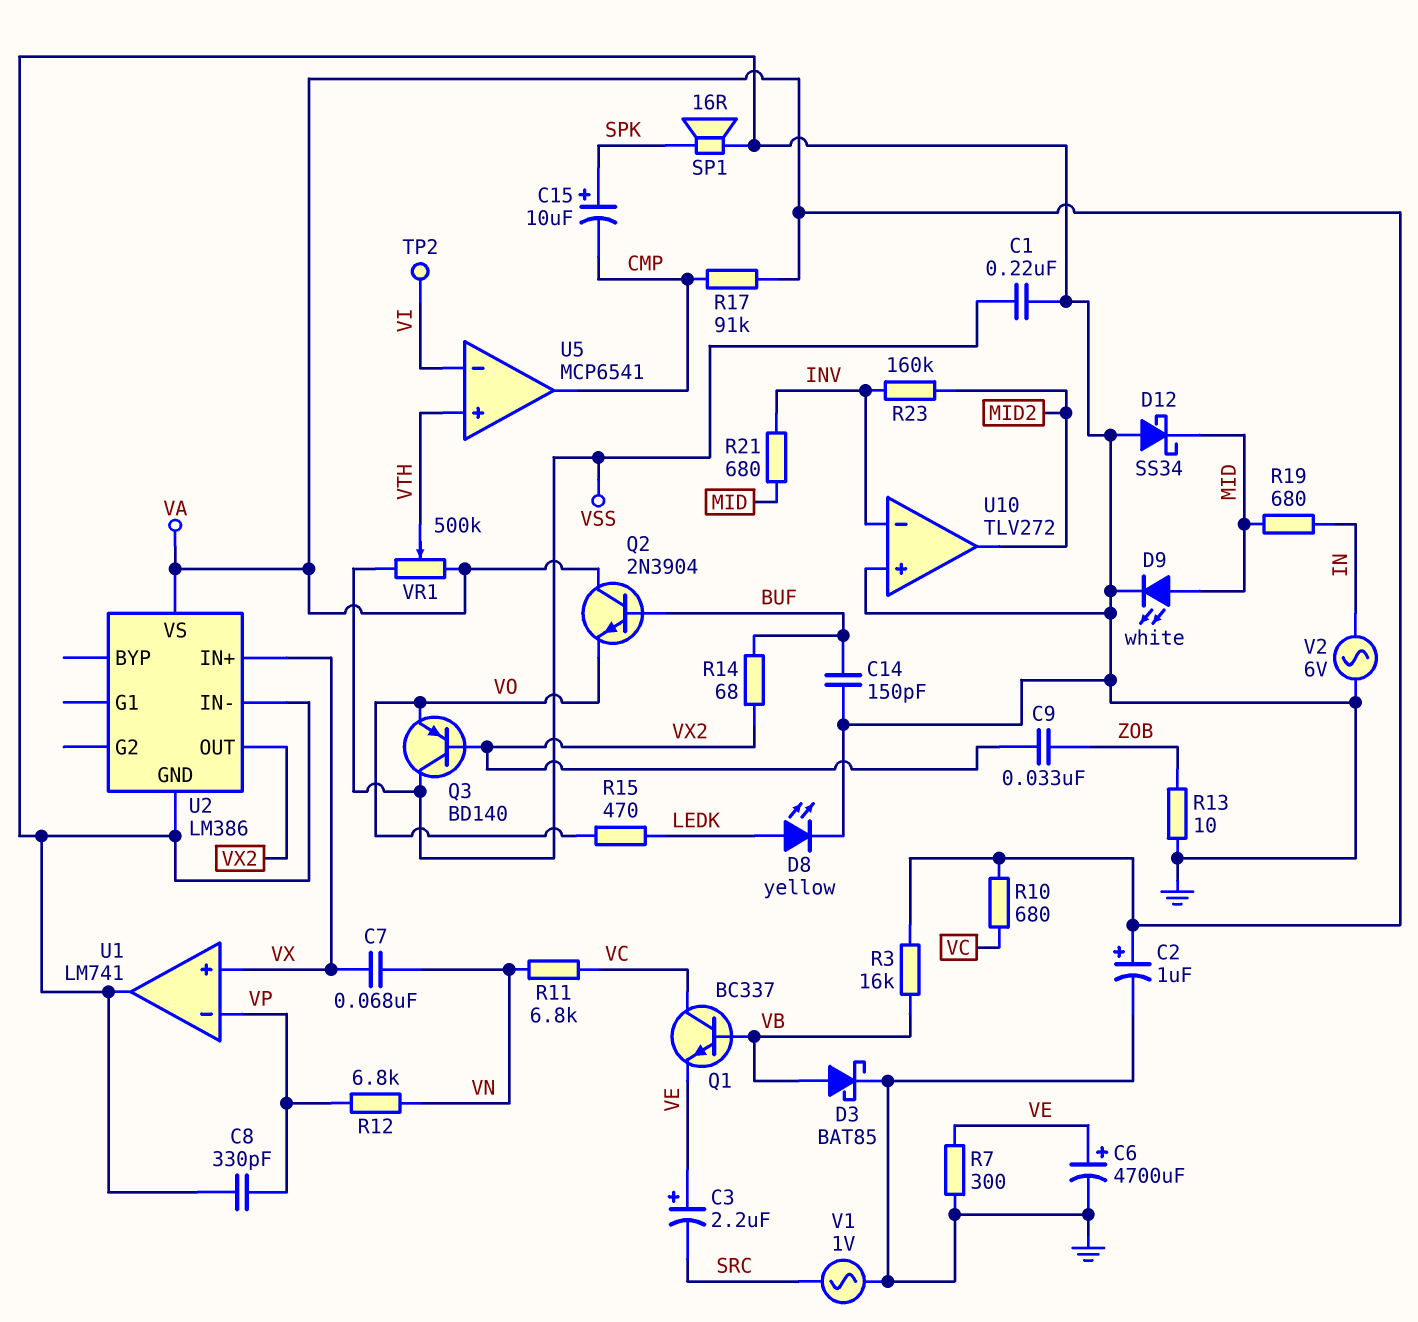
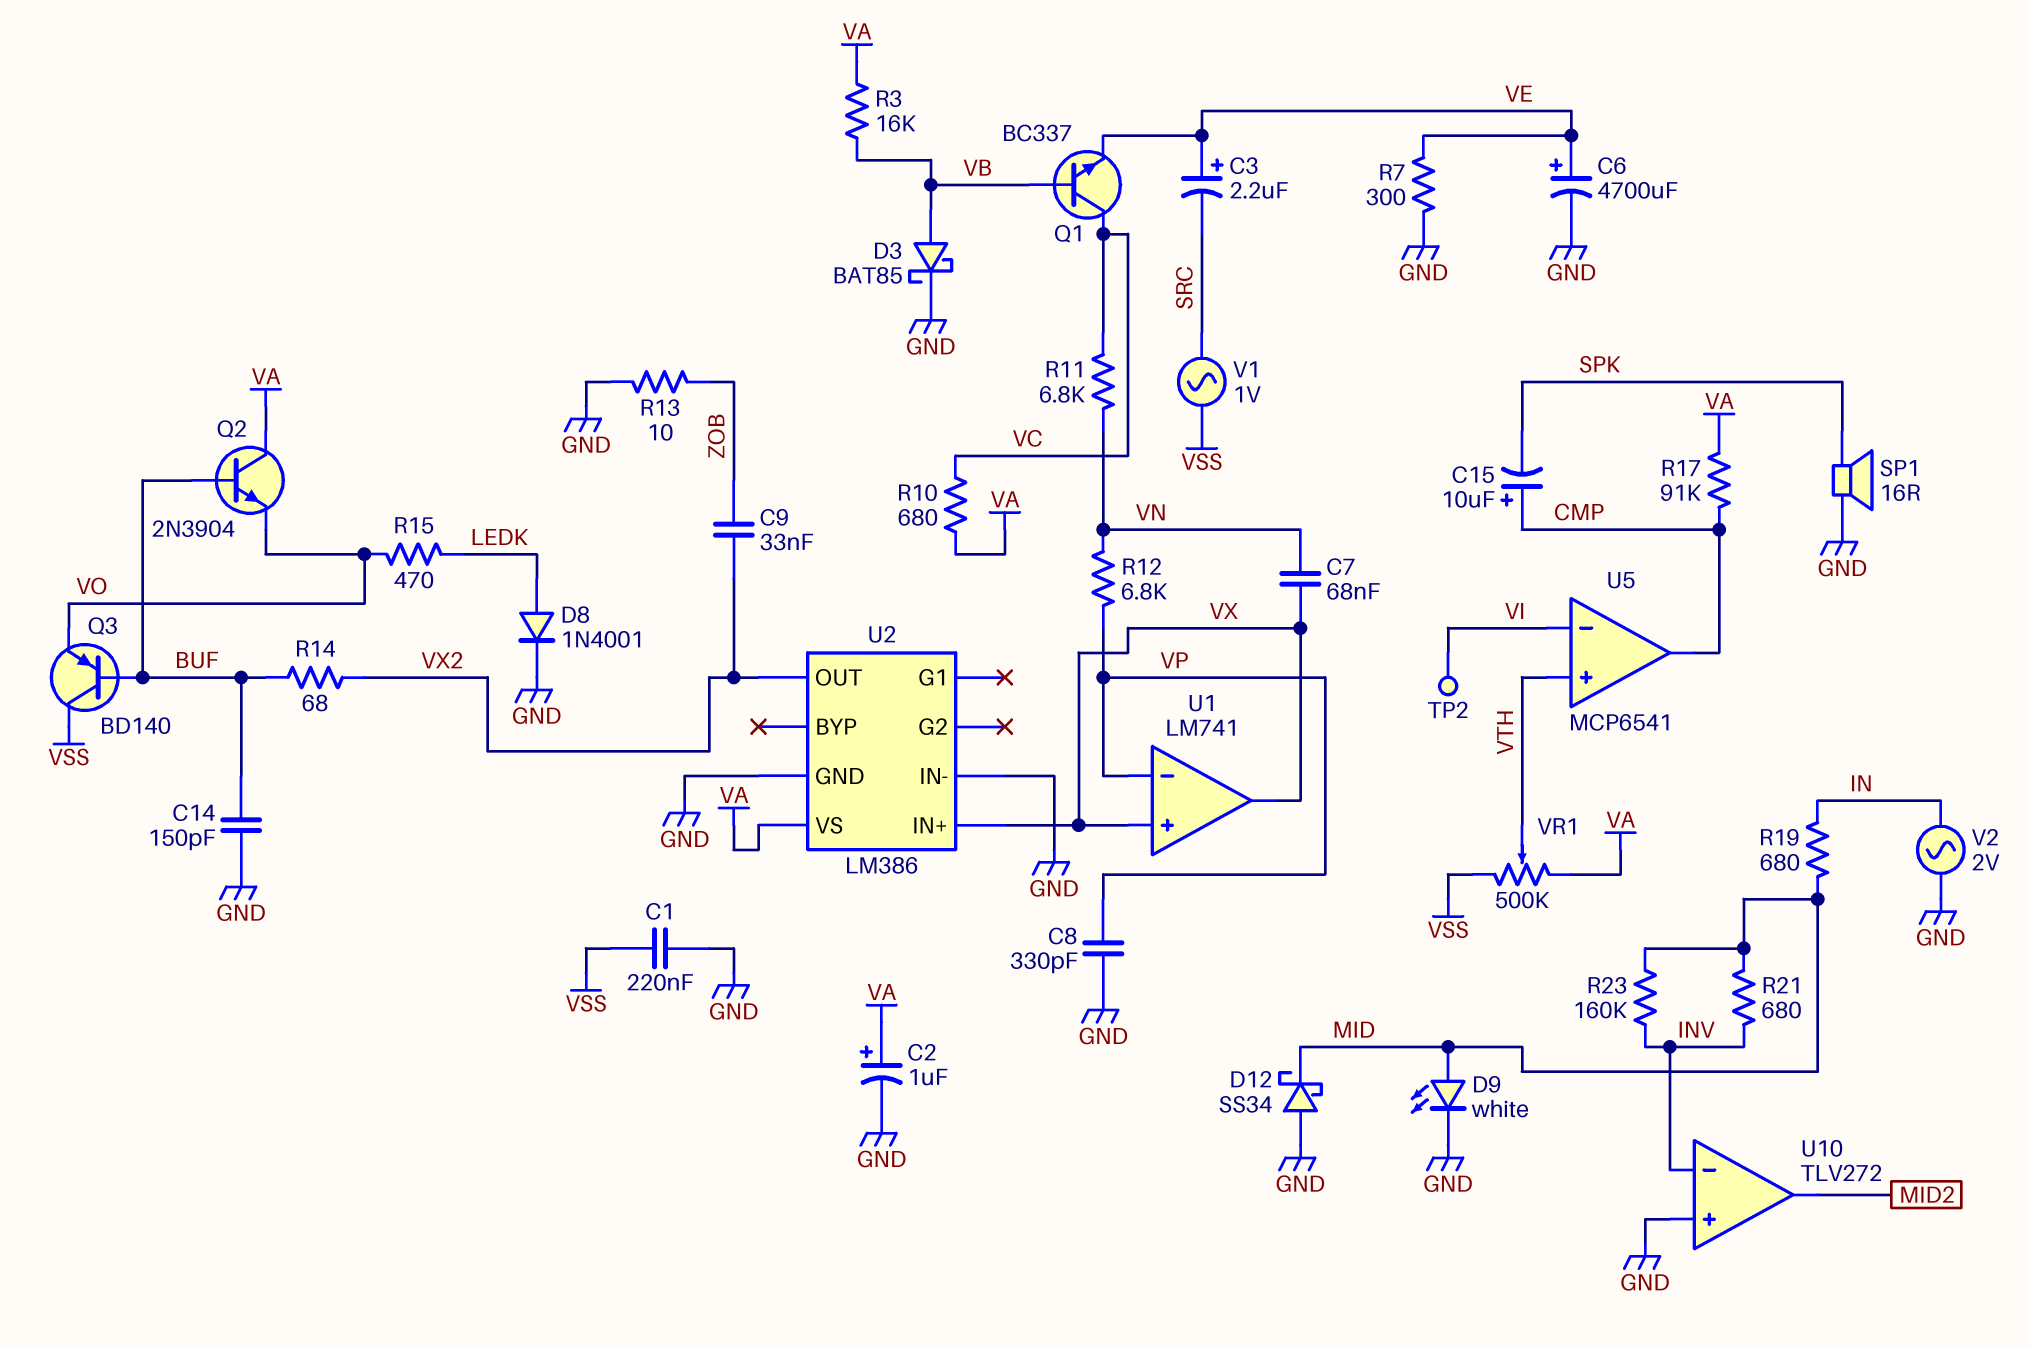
C15: 10uF (plus SPK, minus CMP) -> 10uF (plus CMP, minus SPK)
D8: LED yellow (A LEDK, K GND) -> diode 1N4001 (A LEDK, K GND)
Q3: PNP BD140 (B VX2, C VSS, E VO) -> PNP BD140 (B BUF, C VSS, E VO)
R23: 160k (INV, MID2) -> 160k (INV, MID)
U1 pin out: GND -> VX
V1: AC 1V (GND, SRC) -> AC 1V (SRC, VSS)
V2: AC 6V (GND, IN) -> AC 2V (GND, IN)

